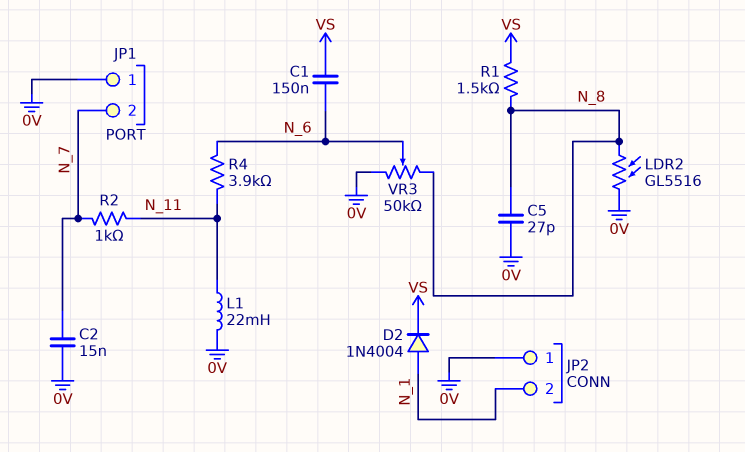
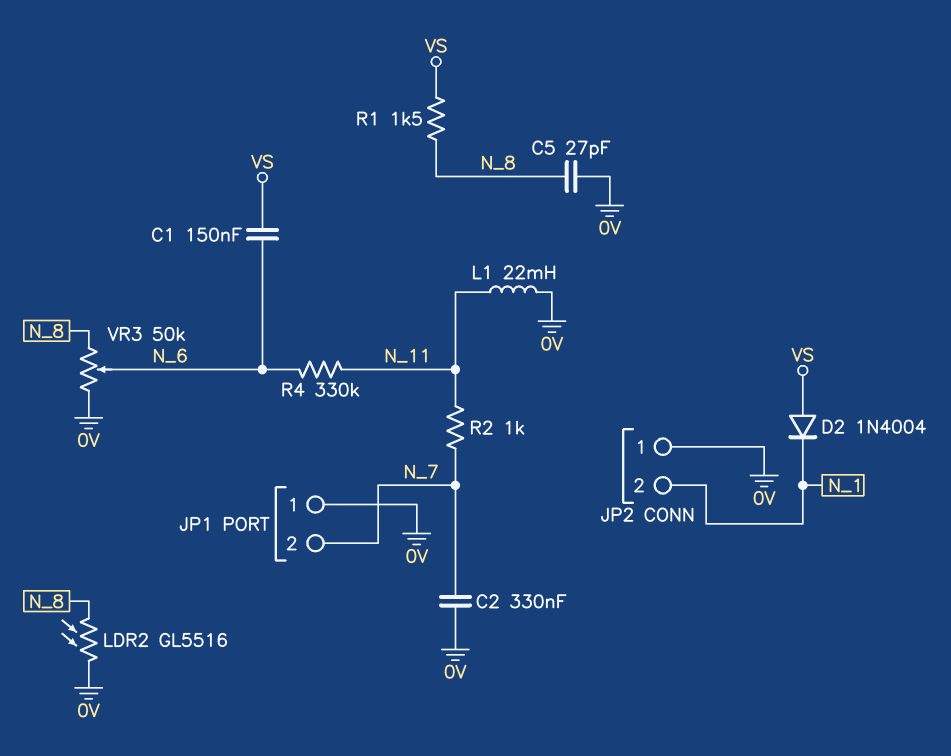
C2: 15nF (0V, N_7) -> 330nF (0V, N_7)
D2: diode 1N4004 (A N_1, K VS) -> diode 1N4004 (A VS, K N_1)
R4: 3.9k (N_6, N_11) -> 330k (N_6, N_11)

